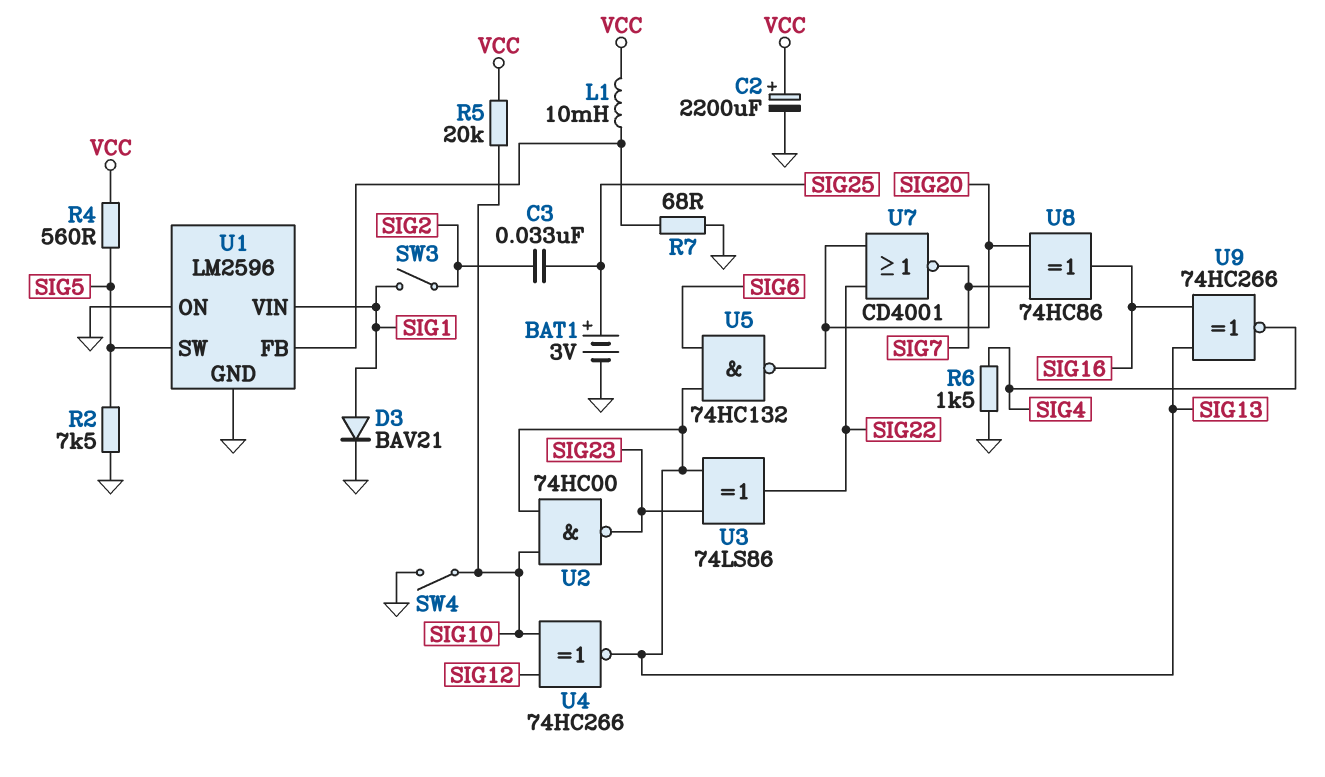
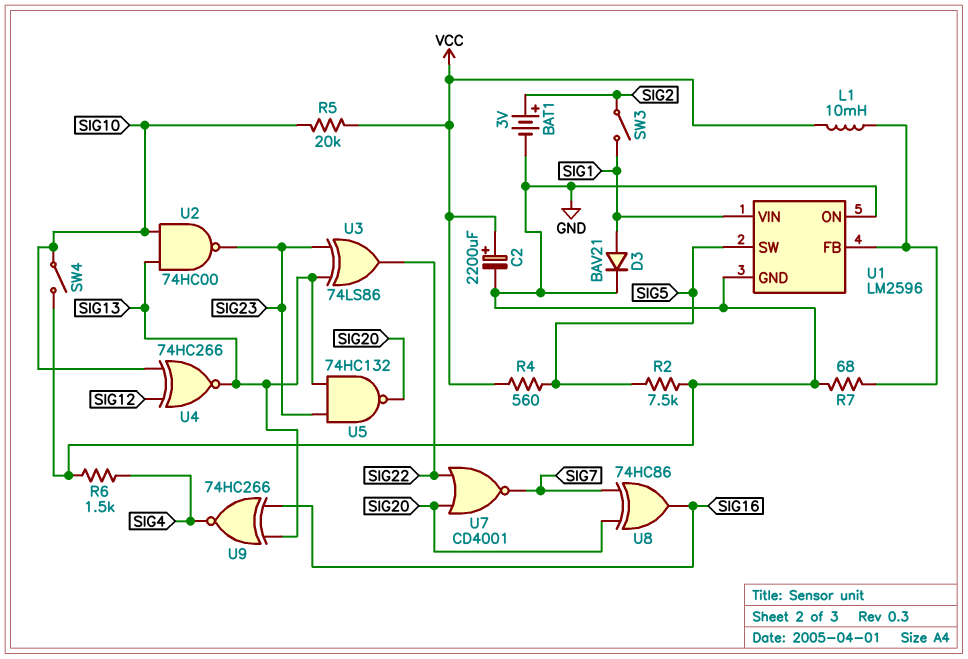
BAT1: 3V (plus SIG25, minus GND) -> 3V (plus SIG2, minus GND)
C3: 33nF (SIG2, SIG25) -> none
U5: NAND 74HC132 (in SIG6, in SIG13, out SIG20) -> NAND 74HC132 (in SIG13, in SIG23, out SIG20)

